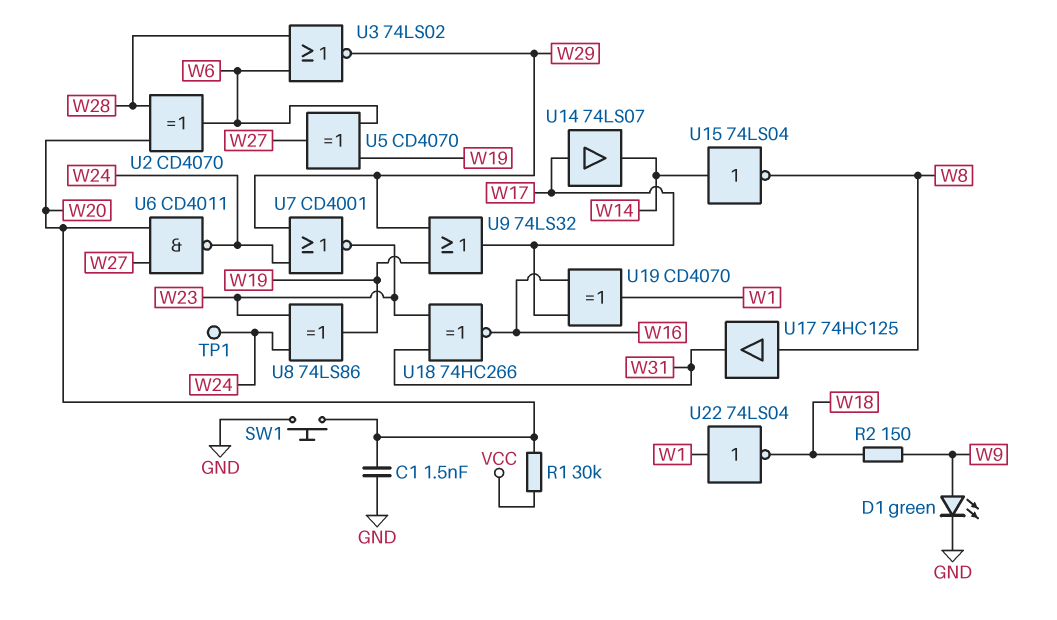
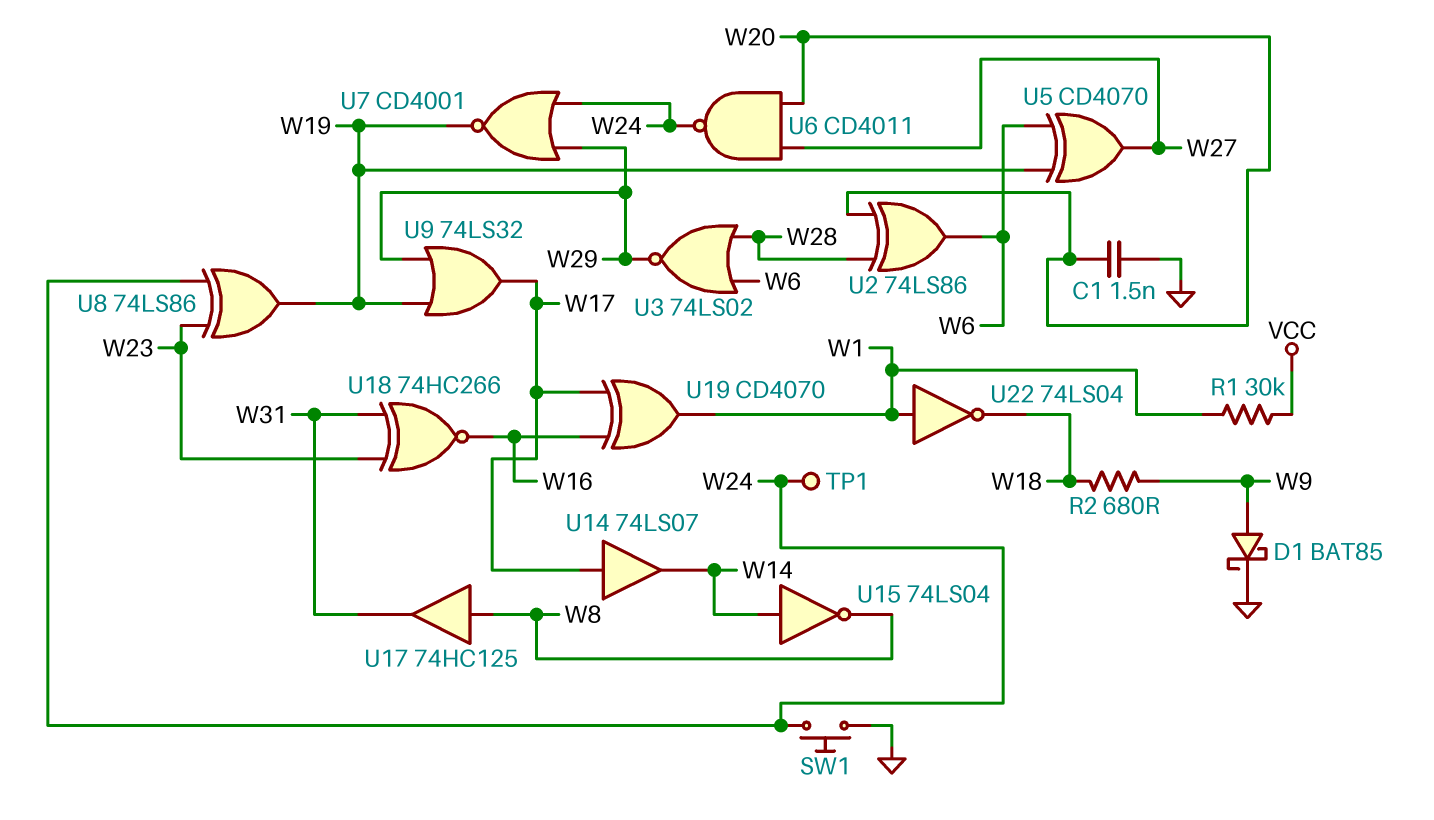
D1: LED green (A W9, K GND) -> schottky BAT85 (A W9, K GND)
R1: 30k (VCC, W20) -> 30k (VCC, W1)
R2: 150 (W9, W18) -> 680 (W9, W18)
SW1: button (GND, W20) -> button (GND, W24)
U2: XOR CD4070 (in W20, in W28, out W6) -> XOR 74LS86 (in W20, in W28, out W6)
U7: NOR CD4001 (in W24, in W29, out W23) -> NOR CD4001 (in W24, in W29, out W19)

